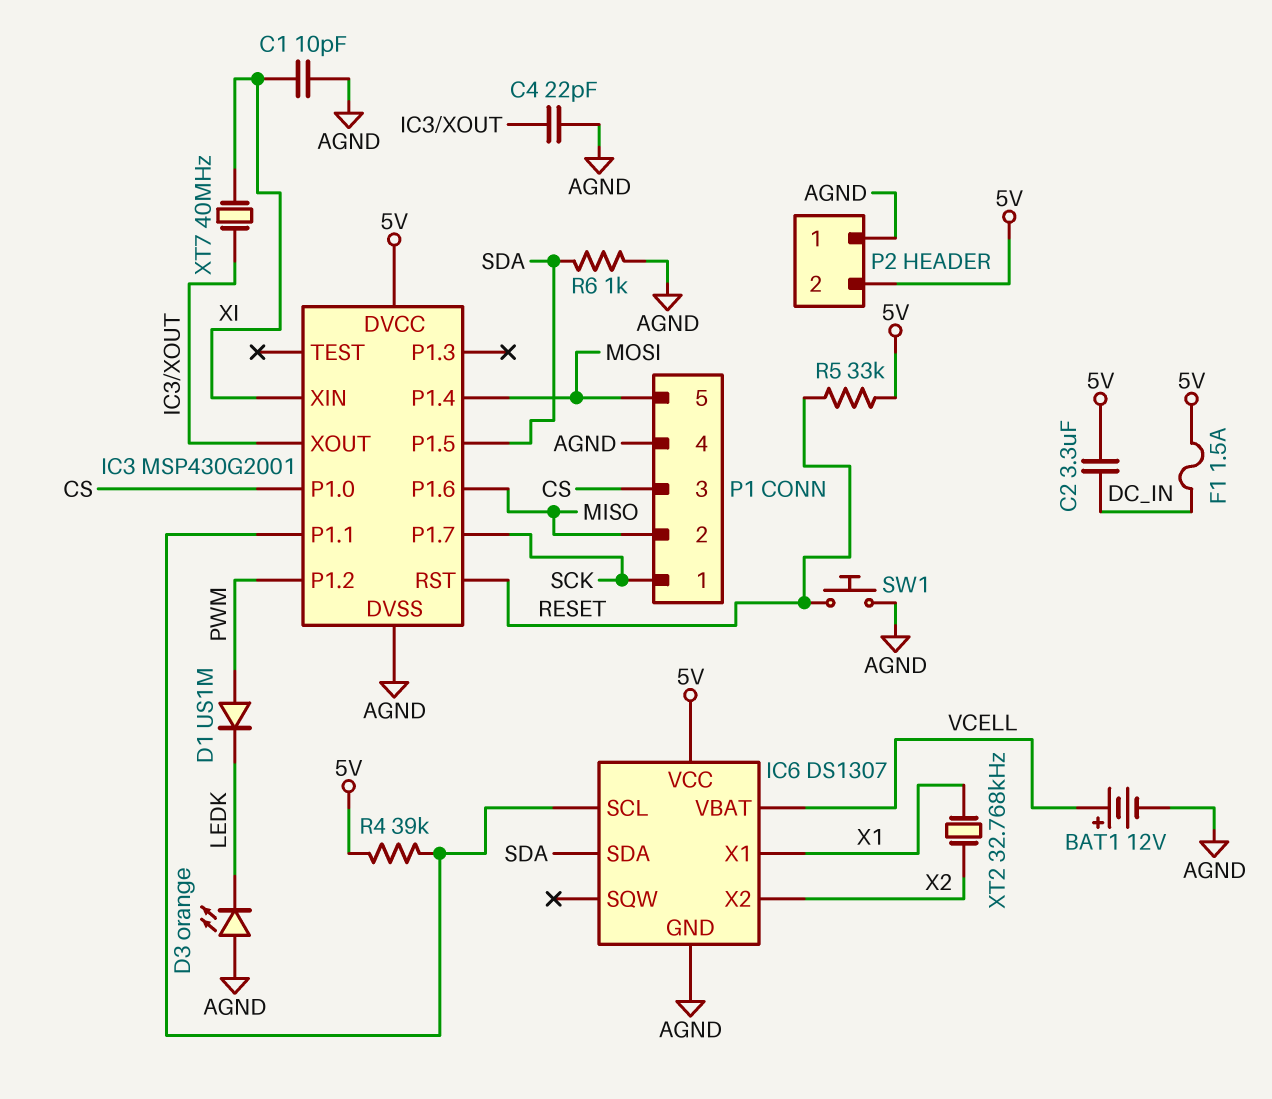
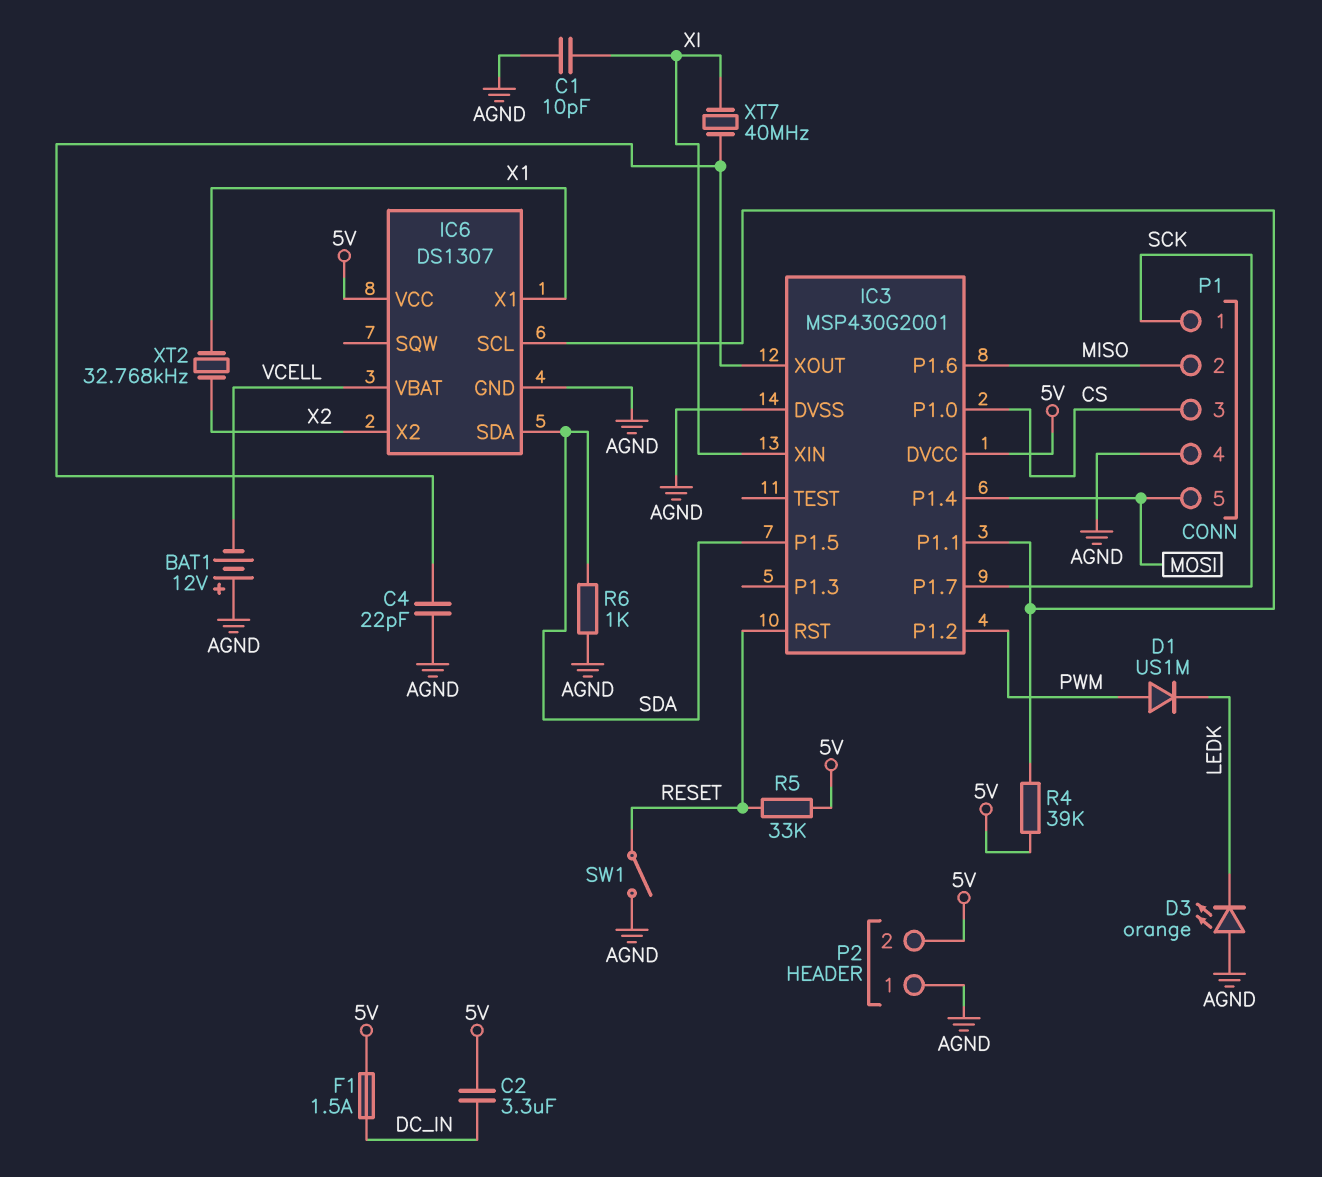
BAT1: 12V (plus VCELL, minus AGND) -> 12V (plus AGND, minus VCELL)
SW1: button (AGND, RESET) -> switch (AGND, RESET)

